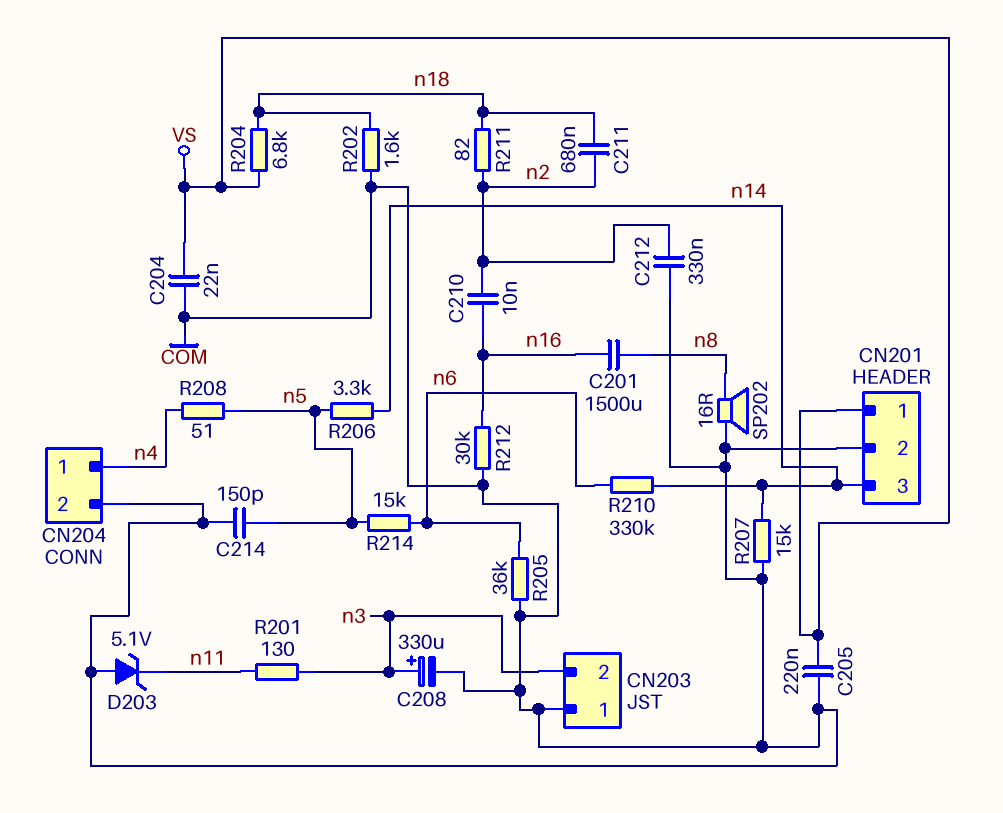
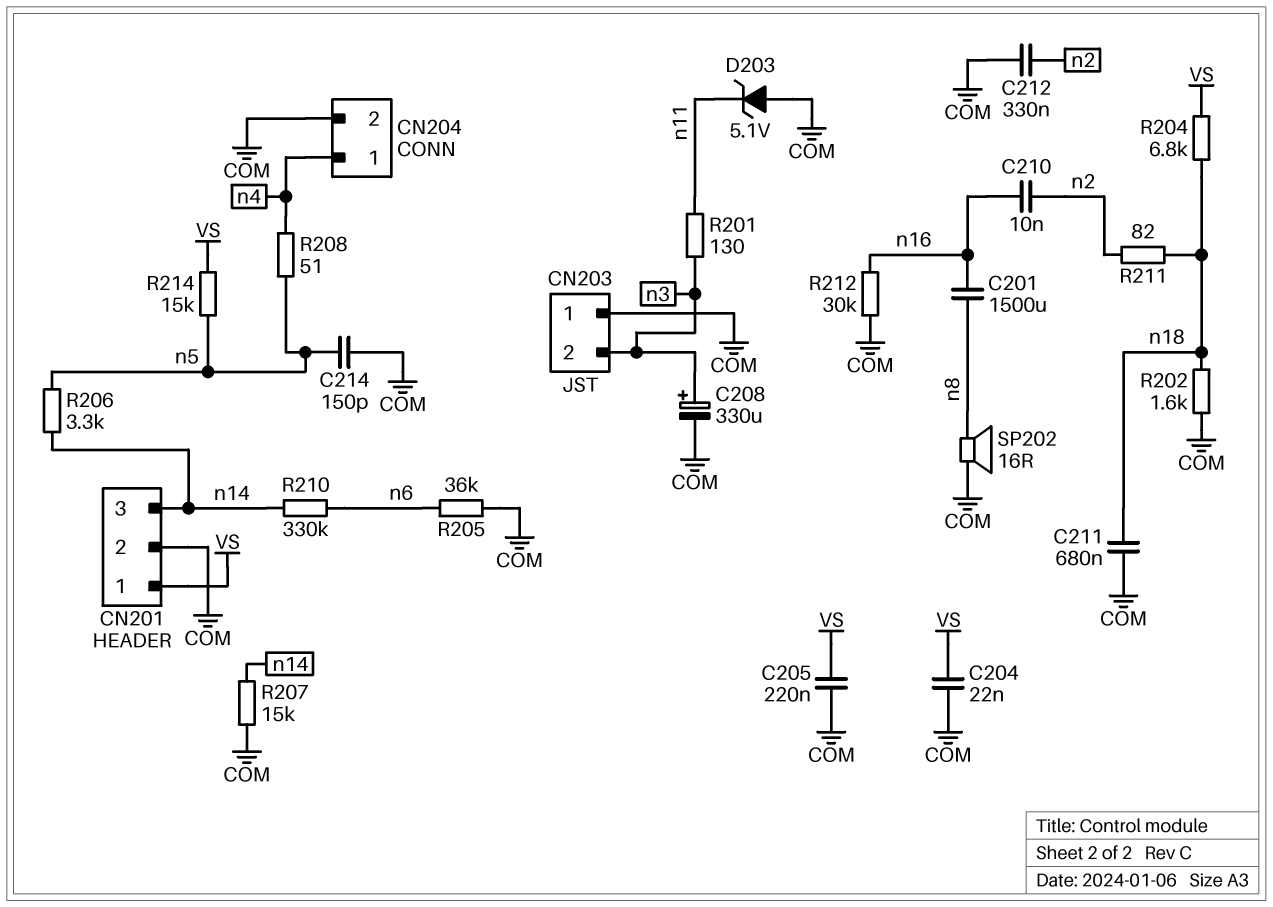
C211: 680nF (n2, n18) -> 680nF (COM, n18)
R214: 15k (n5, n6) -> 15k (VS, n5)

